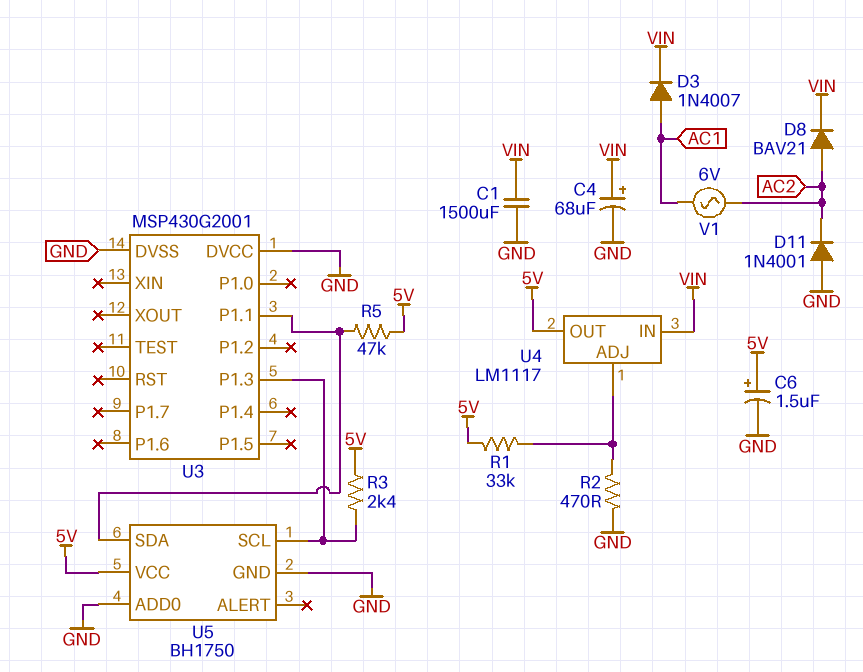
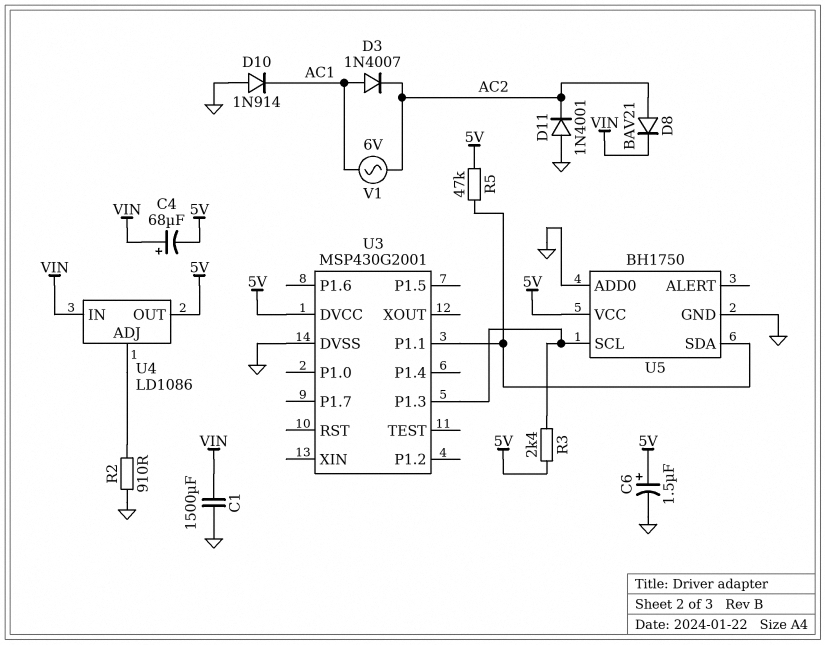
C4: 68uF (plus VIN, minus GND) -> 68uF (plus VIN, minus 5V)
D3: diode 1N4007 (A AC1, K VIN) -> diode 1N4007 (A AC1, K AC2)
D10: none -> diode 1N914 (A GND, K AC1)
R1: 33k (5V, U4/ADJ) -> none
R2: 470 (GND, U4/ADJ) -> 910 (GND, U4/ADJ)
U3 pin DVCC: GND -> 5V
U4: LM1117 -> LD1086

